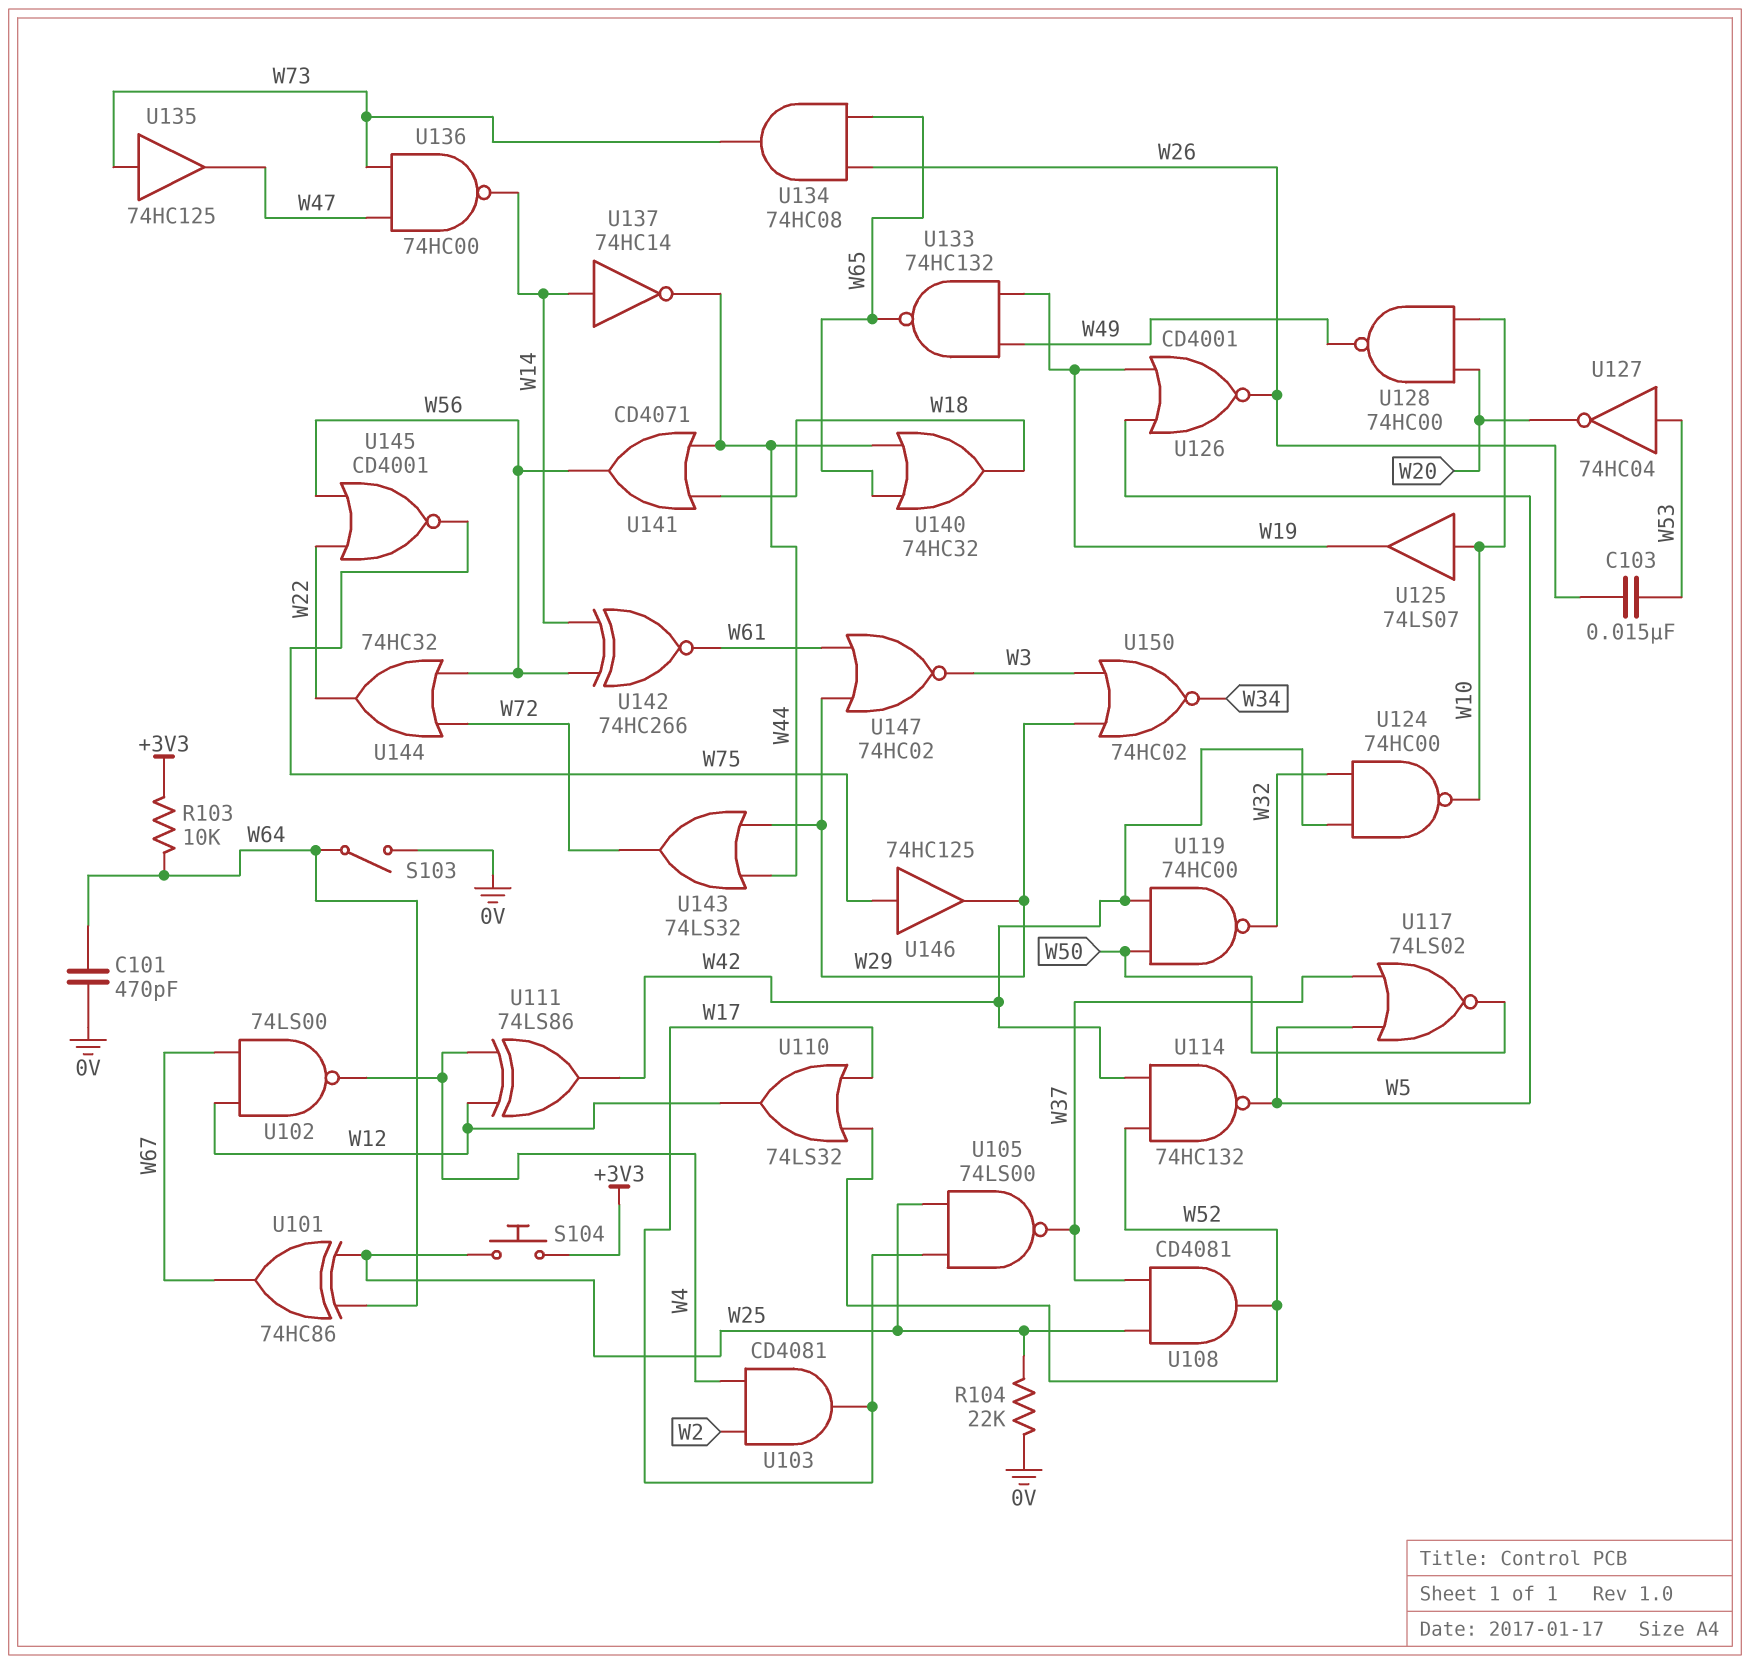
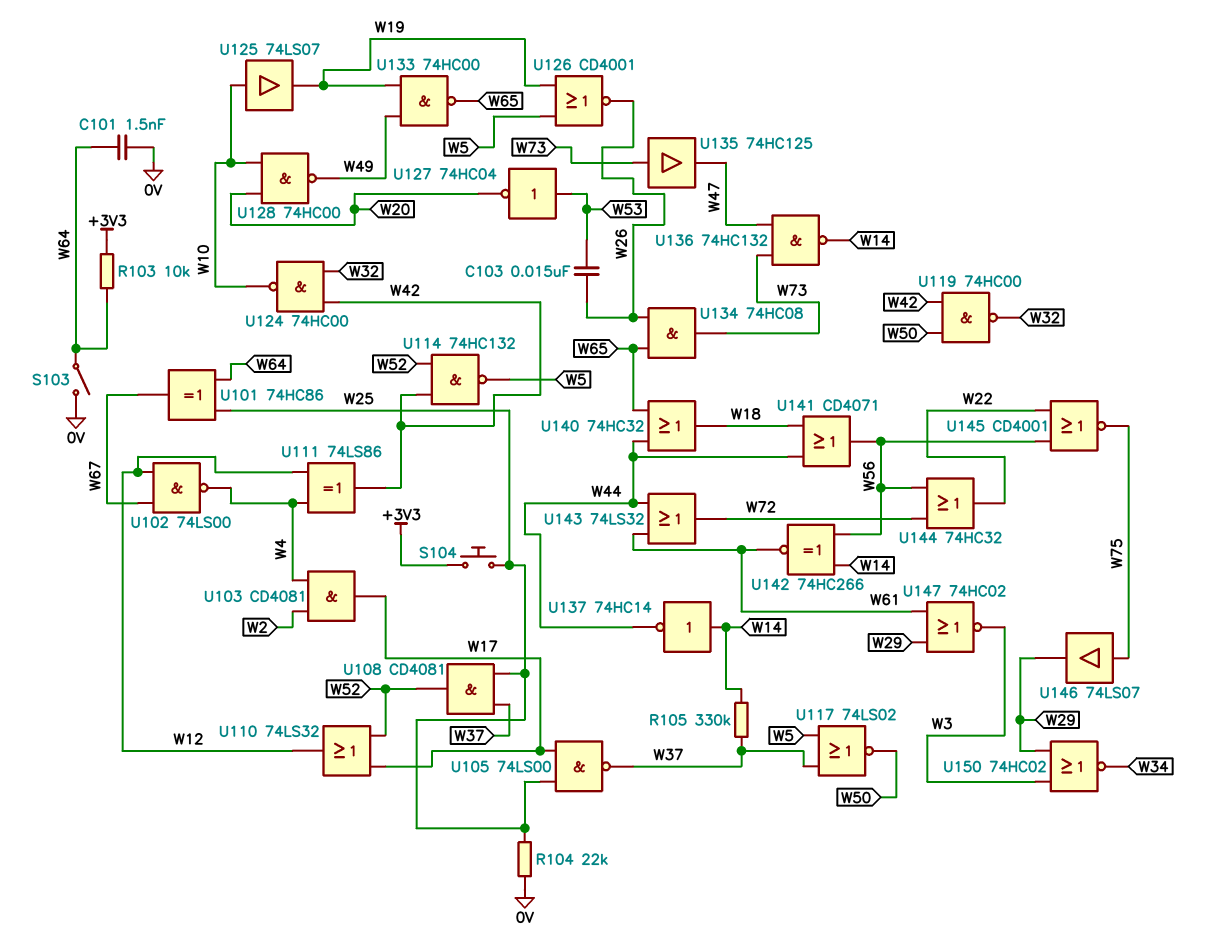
C101: 470pF (0V, W64) -> 1.5nF (0V, W64)
R105: none -> 330k (W14, W37)
U133: NAND 74HC132 (in W19, in W49, out W65) -> NAND 74HC00 (in W19, in W49, out W65)
U136: NAND 74HC00 (in W47, in W73, out W14) -> NAND 74HC132 (in W47, in W73, out W14)
U143: OR 74LS32 (in W29, in W44, out W72) -> OR 74LS32 (in W44, in W61, out W72)
U146: buffer 74HC125 (in W75, out W29) -> buffer 74LS07 (in W75, out W29)

